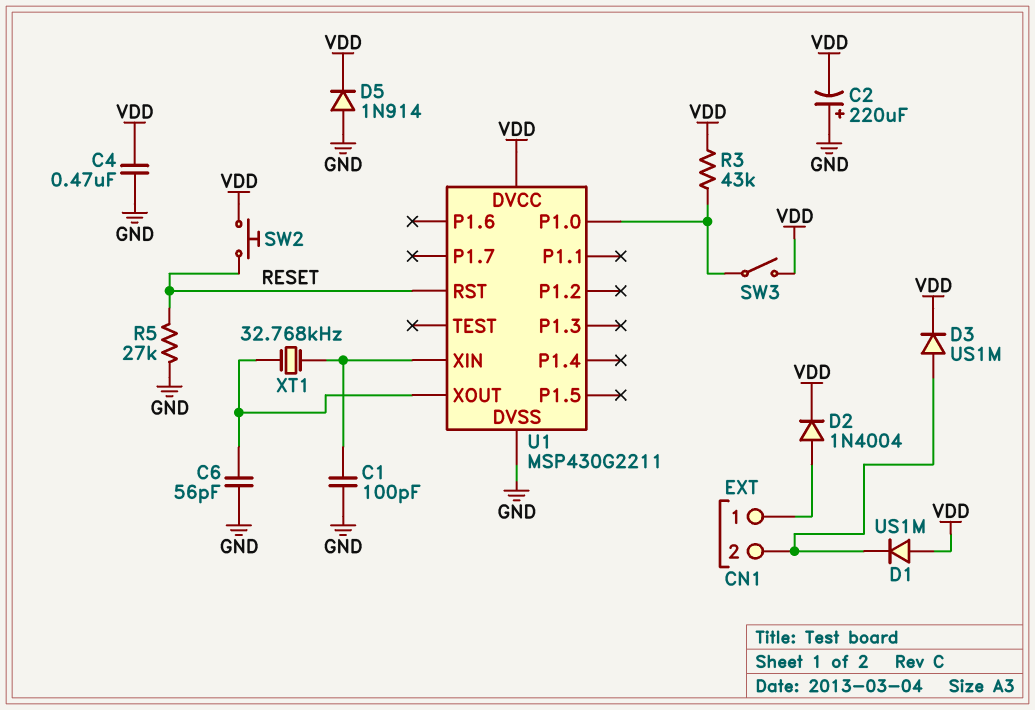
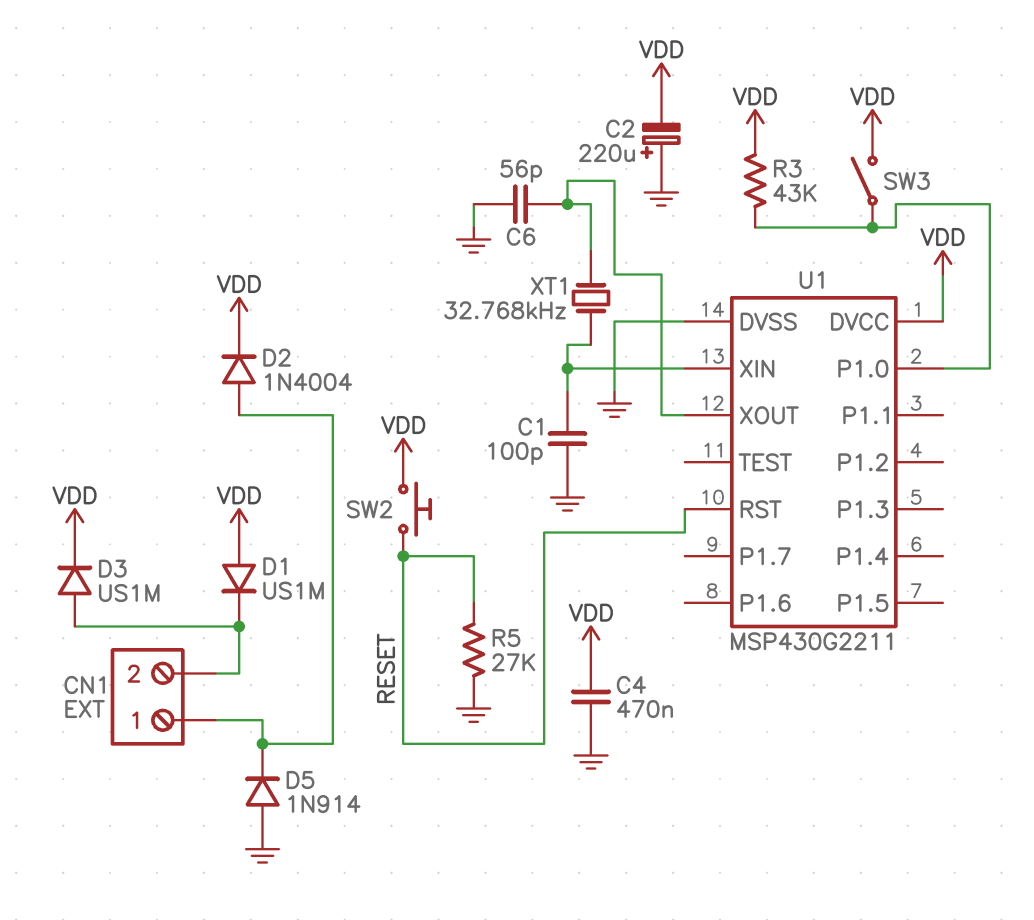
D5: diode 1N914 (A GND, K VDD) -> diode 1N914 (A GND, K CN1/1)

